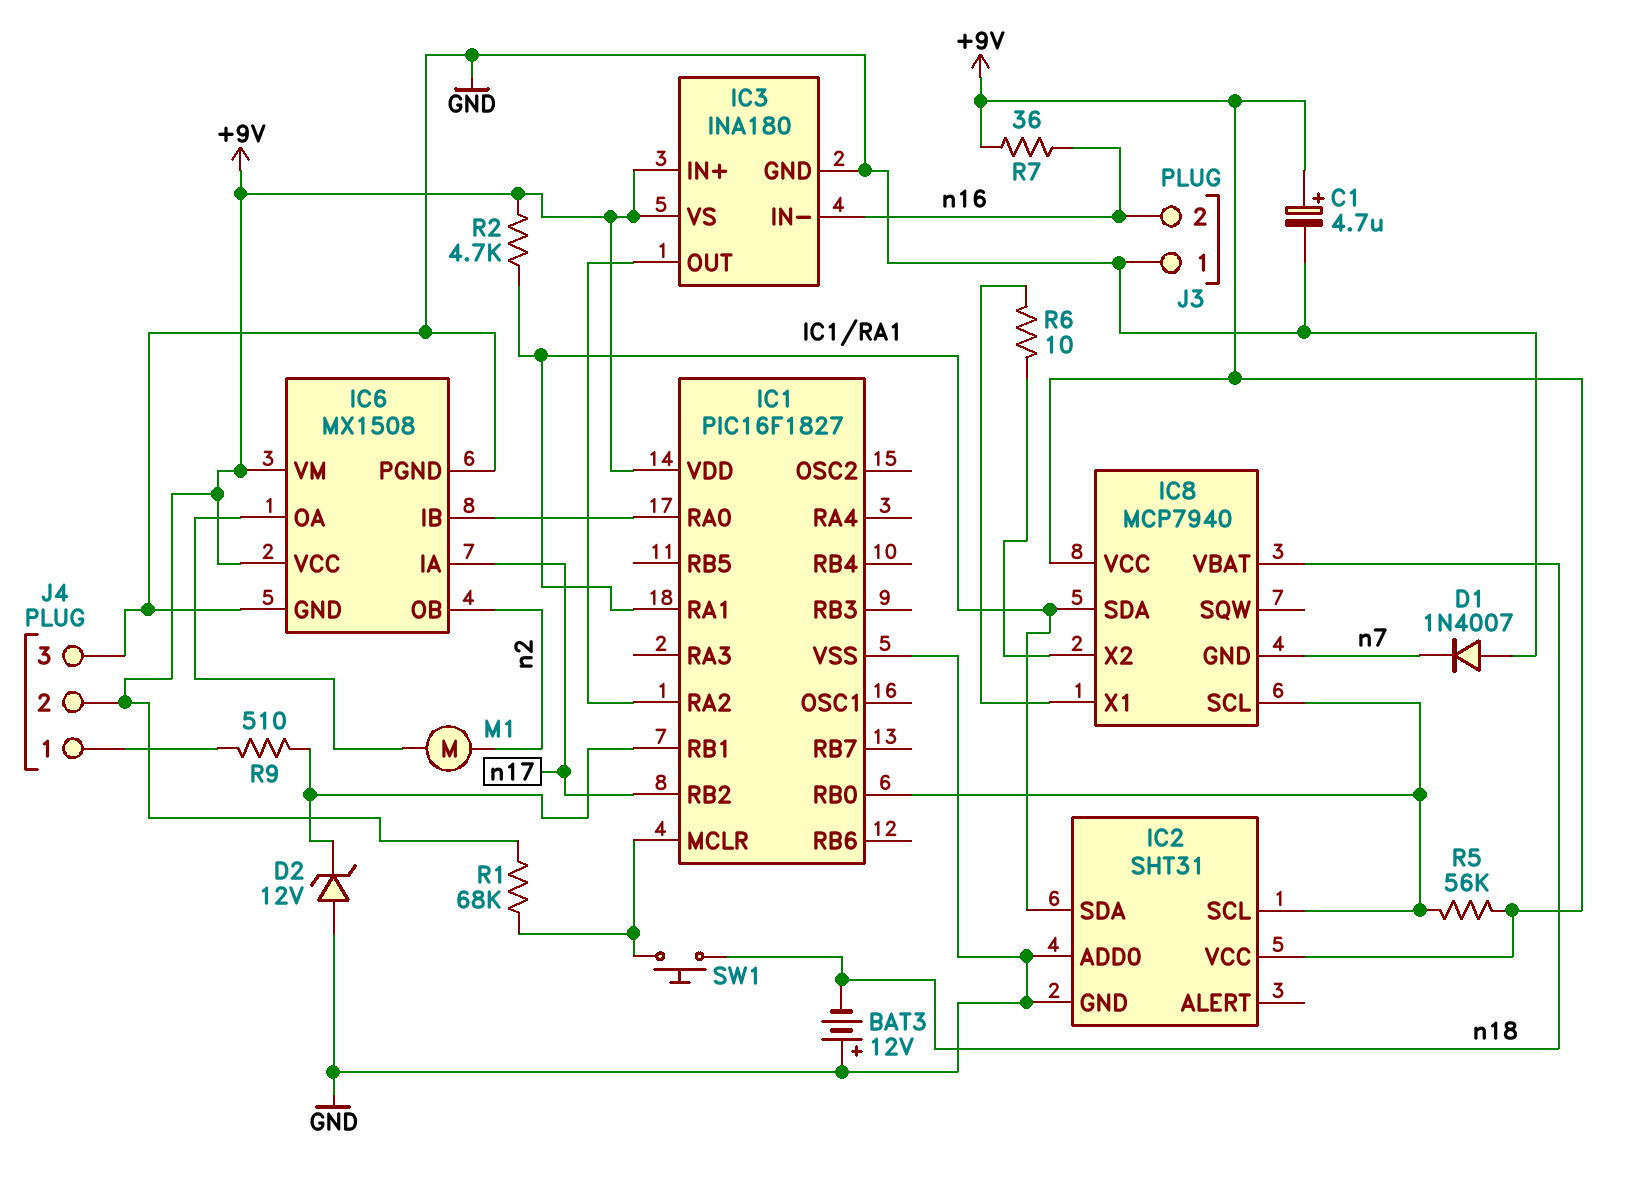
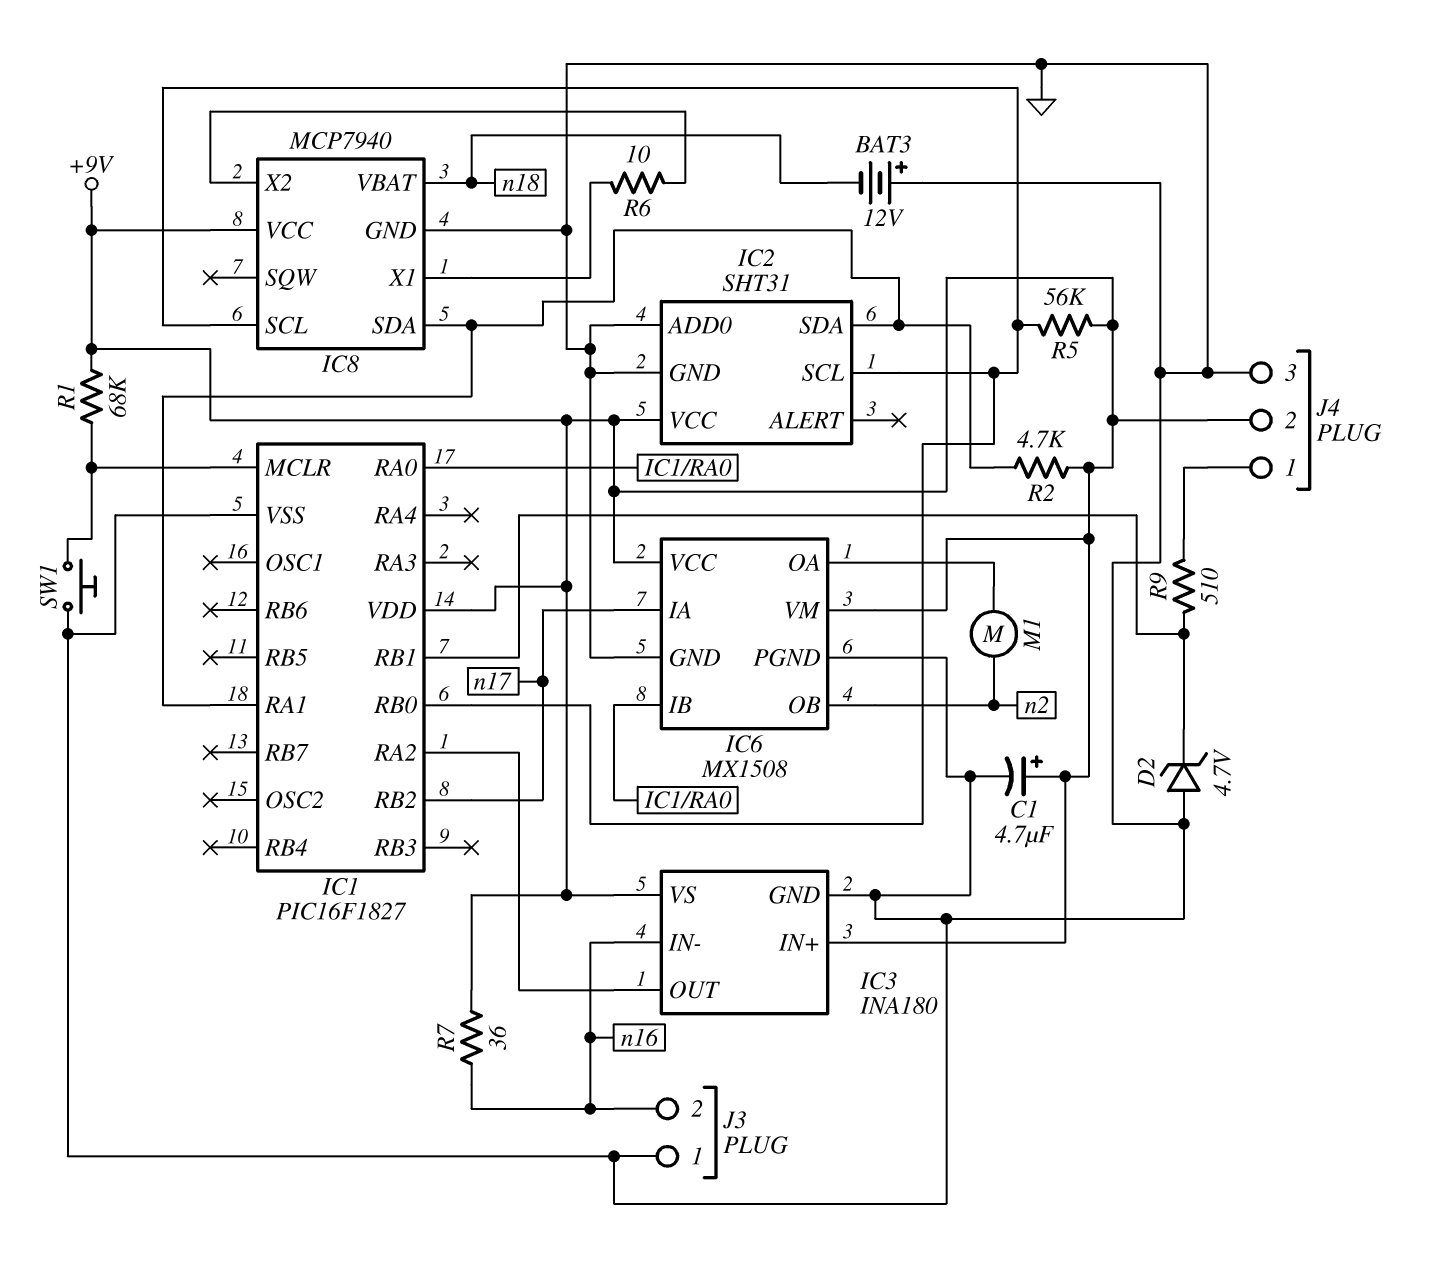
D1: diode 1N4007 (A GND, K n7) -> none
D2: zener 12V (A GND, K IC1/RB1) -> zener 4.7V (A GND, K IC1/RB1)
IC8 pin GND: n7 -> GND
SW1: button (IC1/MCLR, n18) -> button (GND, IC1/MCLR)

